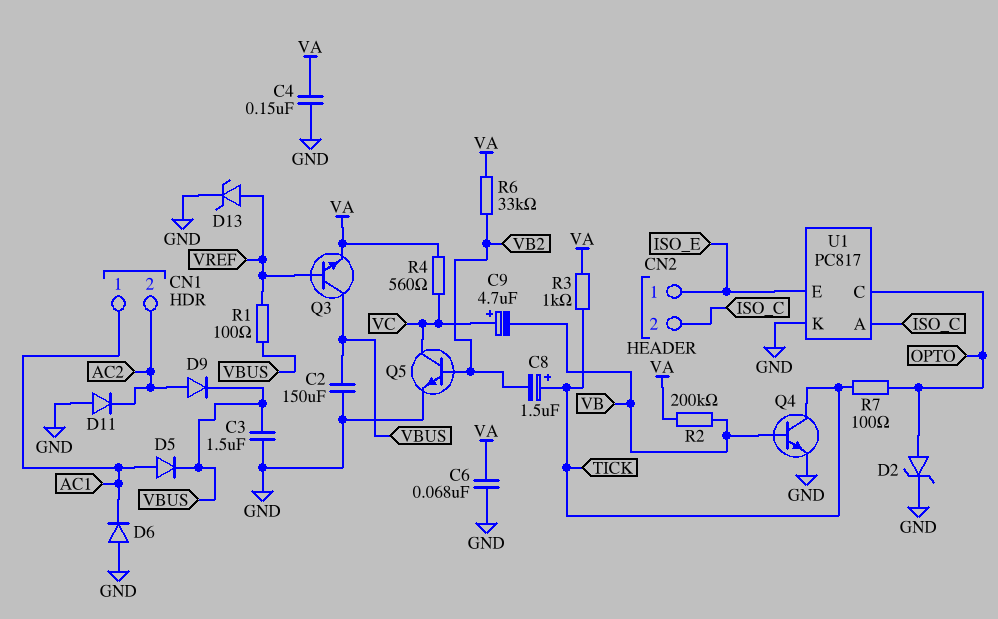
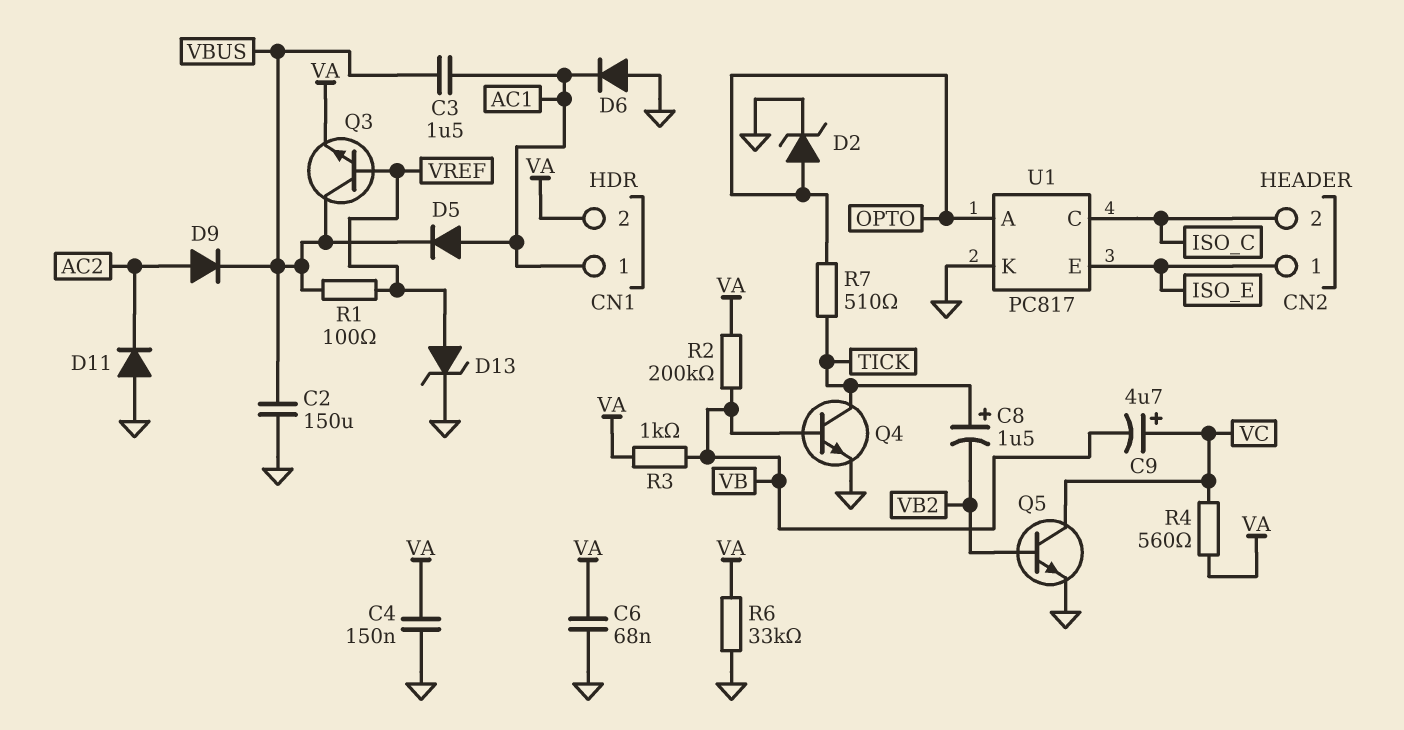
C3: 1.5uF (GND, VBUS) -> 1.5uF (AC1, VBUS)
CN1 pin 2: AC2 -> VA
R3: 1k (TICK, VA) -> 1k (VA, VB)
R6: 33k (VA, VB2) -> 33k (GND, VA)
R7: 100 (OPTO, TICK) -> 510 (OPTO, TICK)
U1 pin A: ISO_C -> OPTO
U1 pin C: OPTO -> ISO_C

